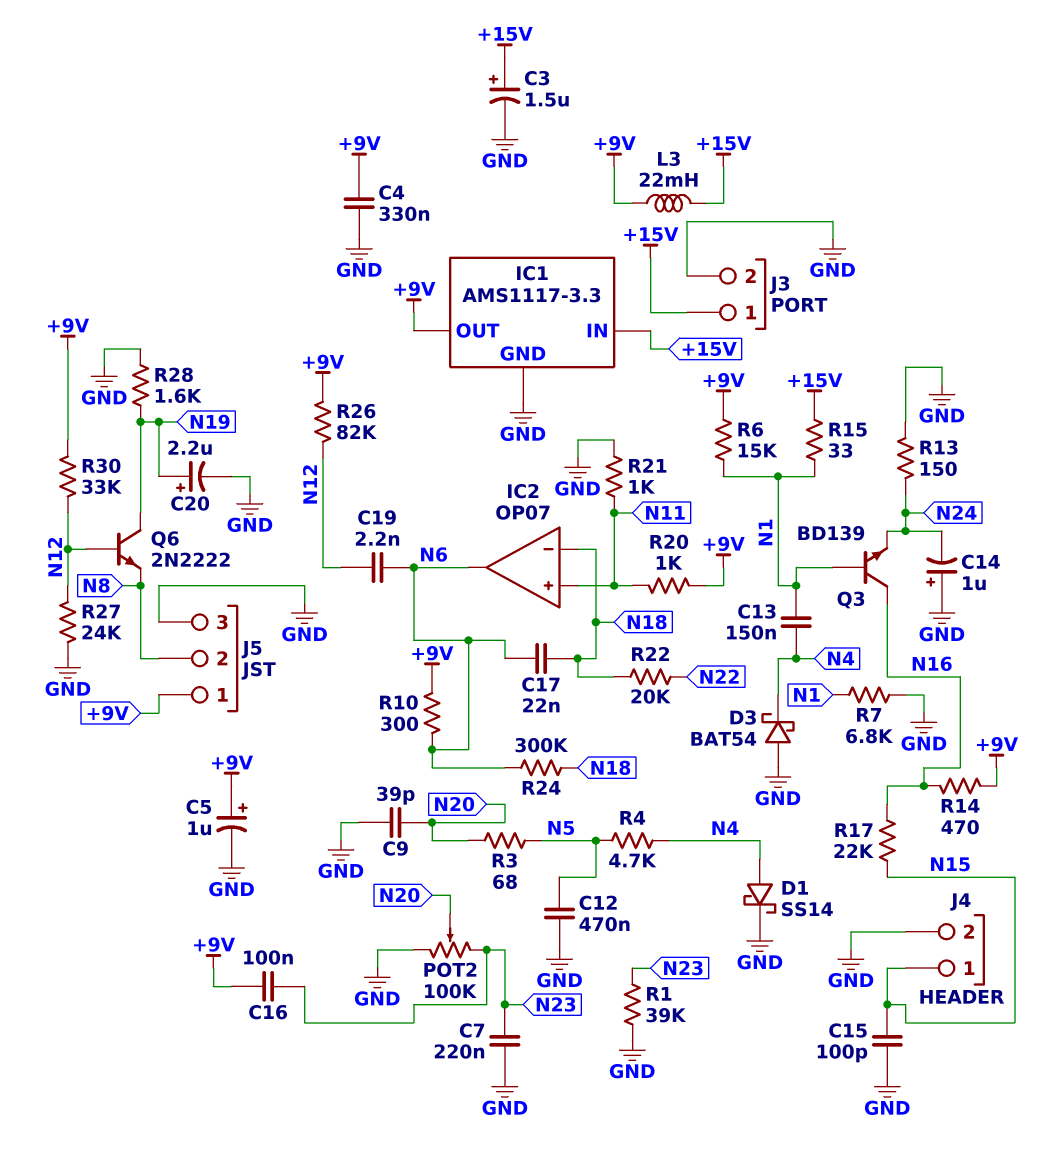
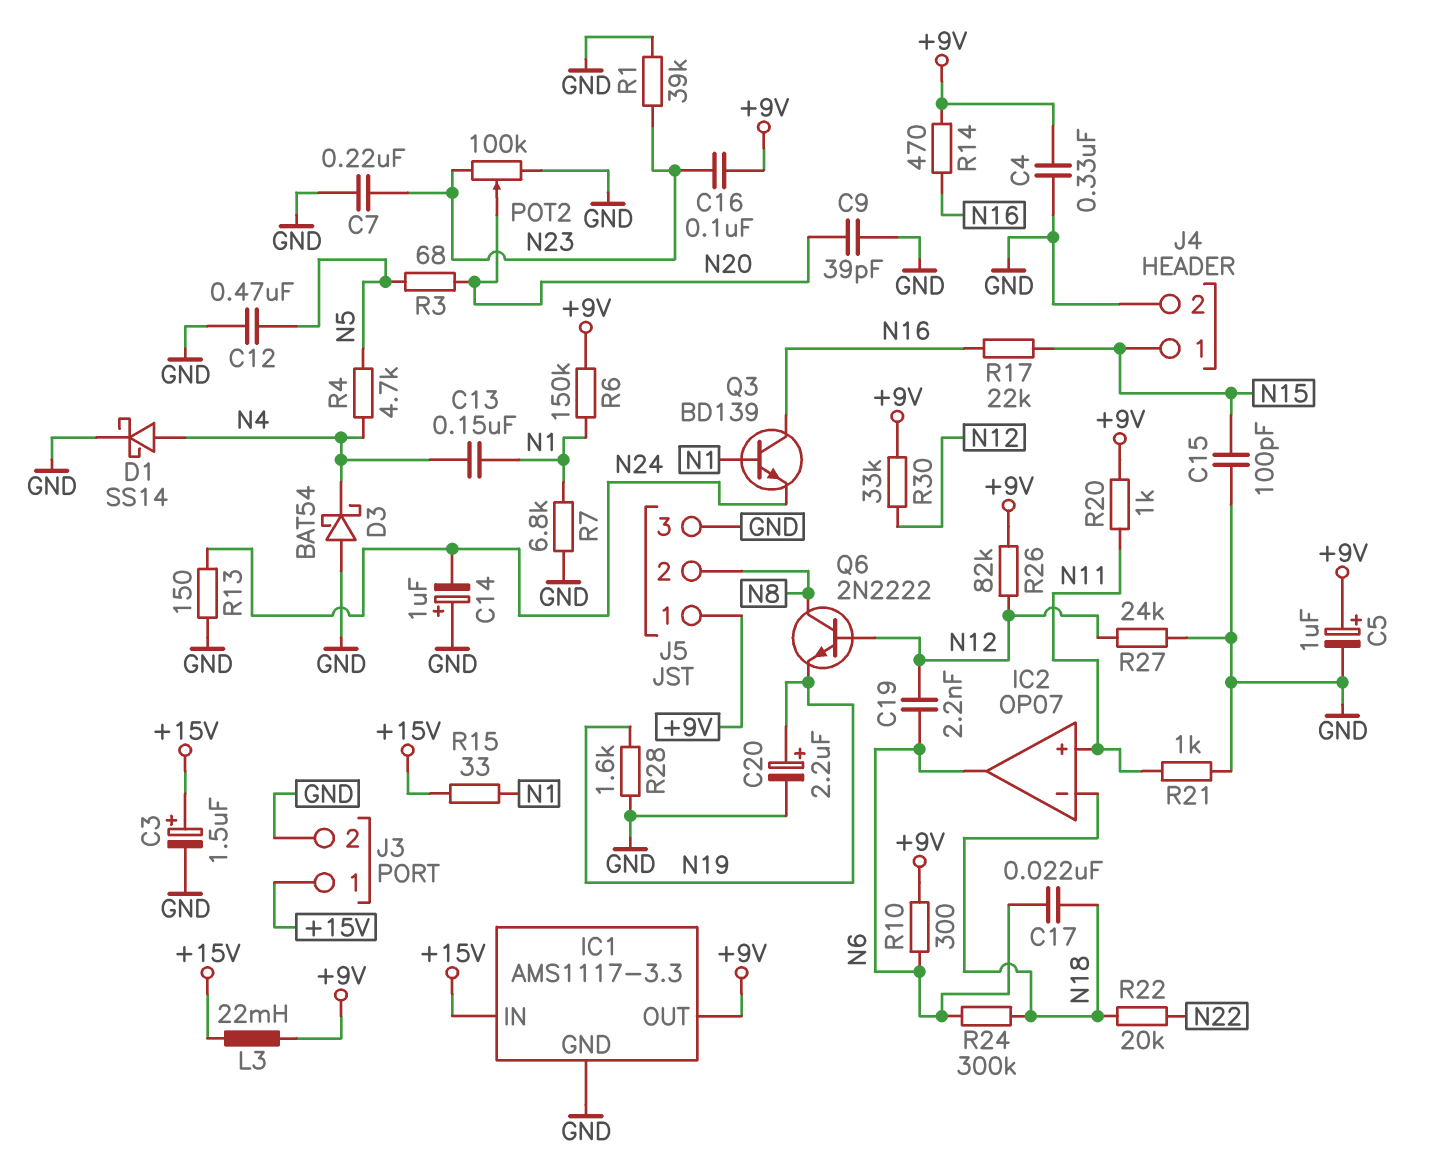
Q6: NPN 2N2222 (B N12, C N19, E N8) -> NPN 2N2222 (B N12, C N8, E N19)
R6: 15k (+9V, N1) -> 150k (+9V, N1)

